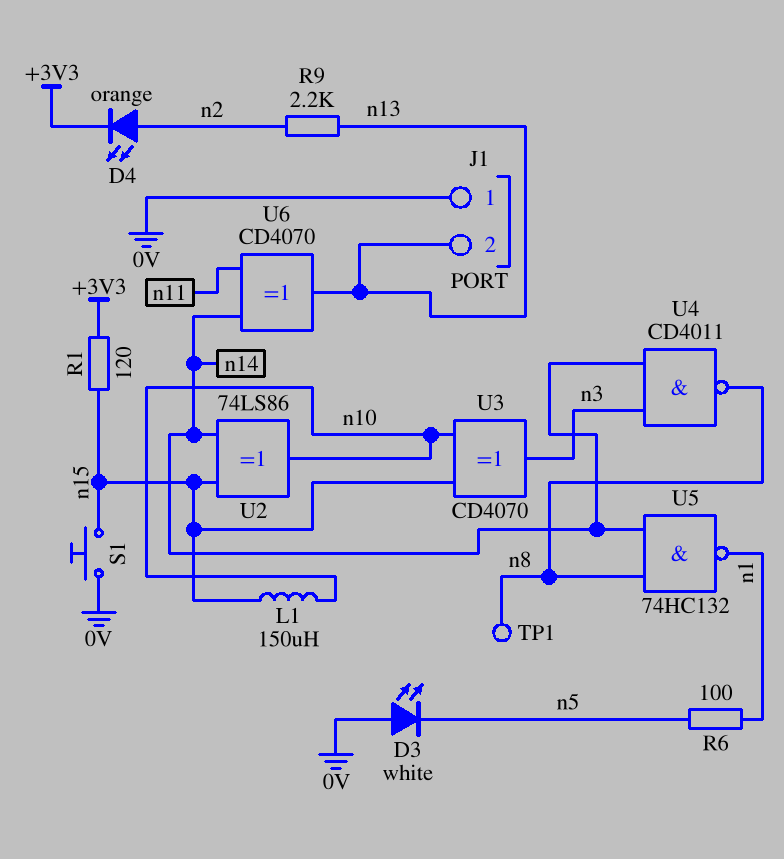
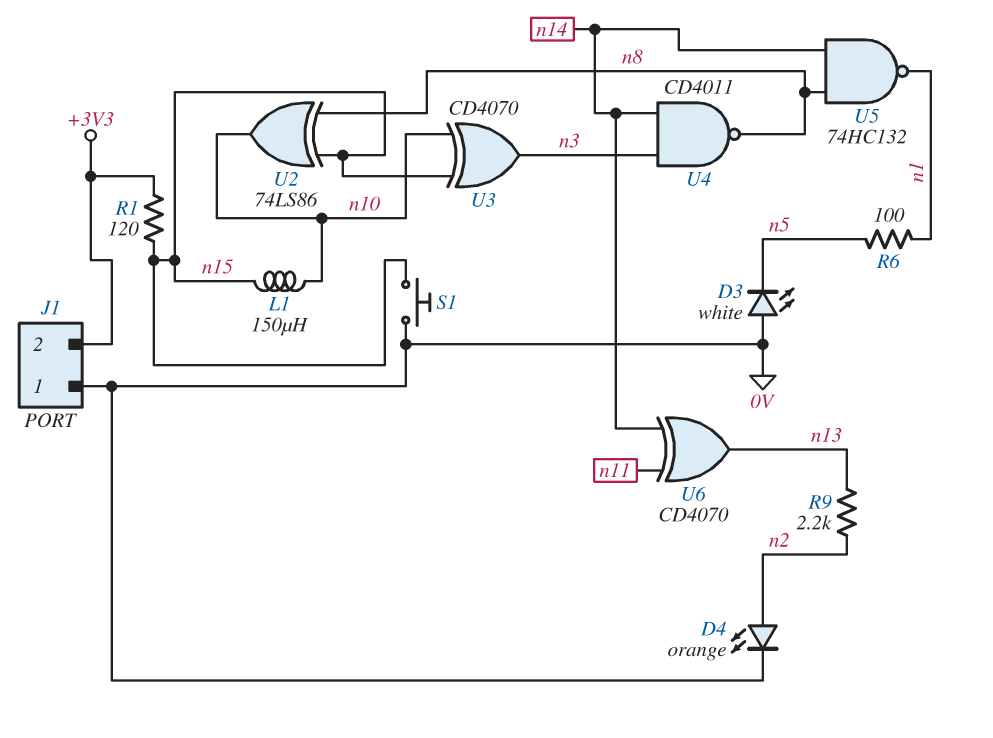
D4: LED orange (A n2, K +3V3) -> LED orange (A n2, K 0V)
J1 pin 2: n13 -> +3V3
TP1: test point (n8) -> none
U2: XOR 74LS86 (in n14, in n15, out n10) -> XOR 74LS86 (in n8, in n15, out n10)

